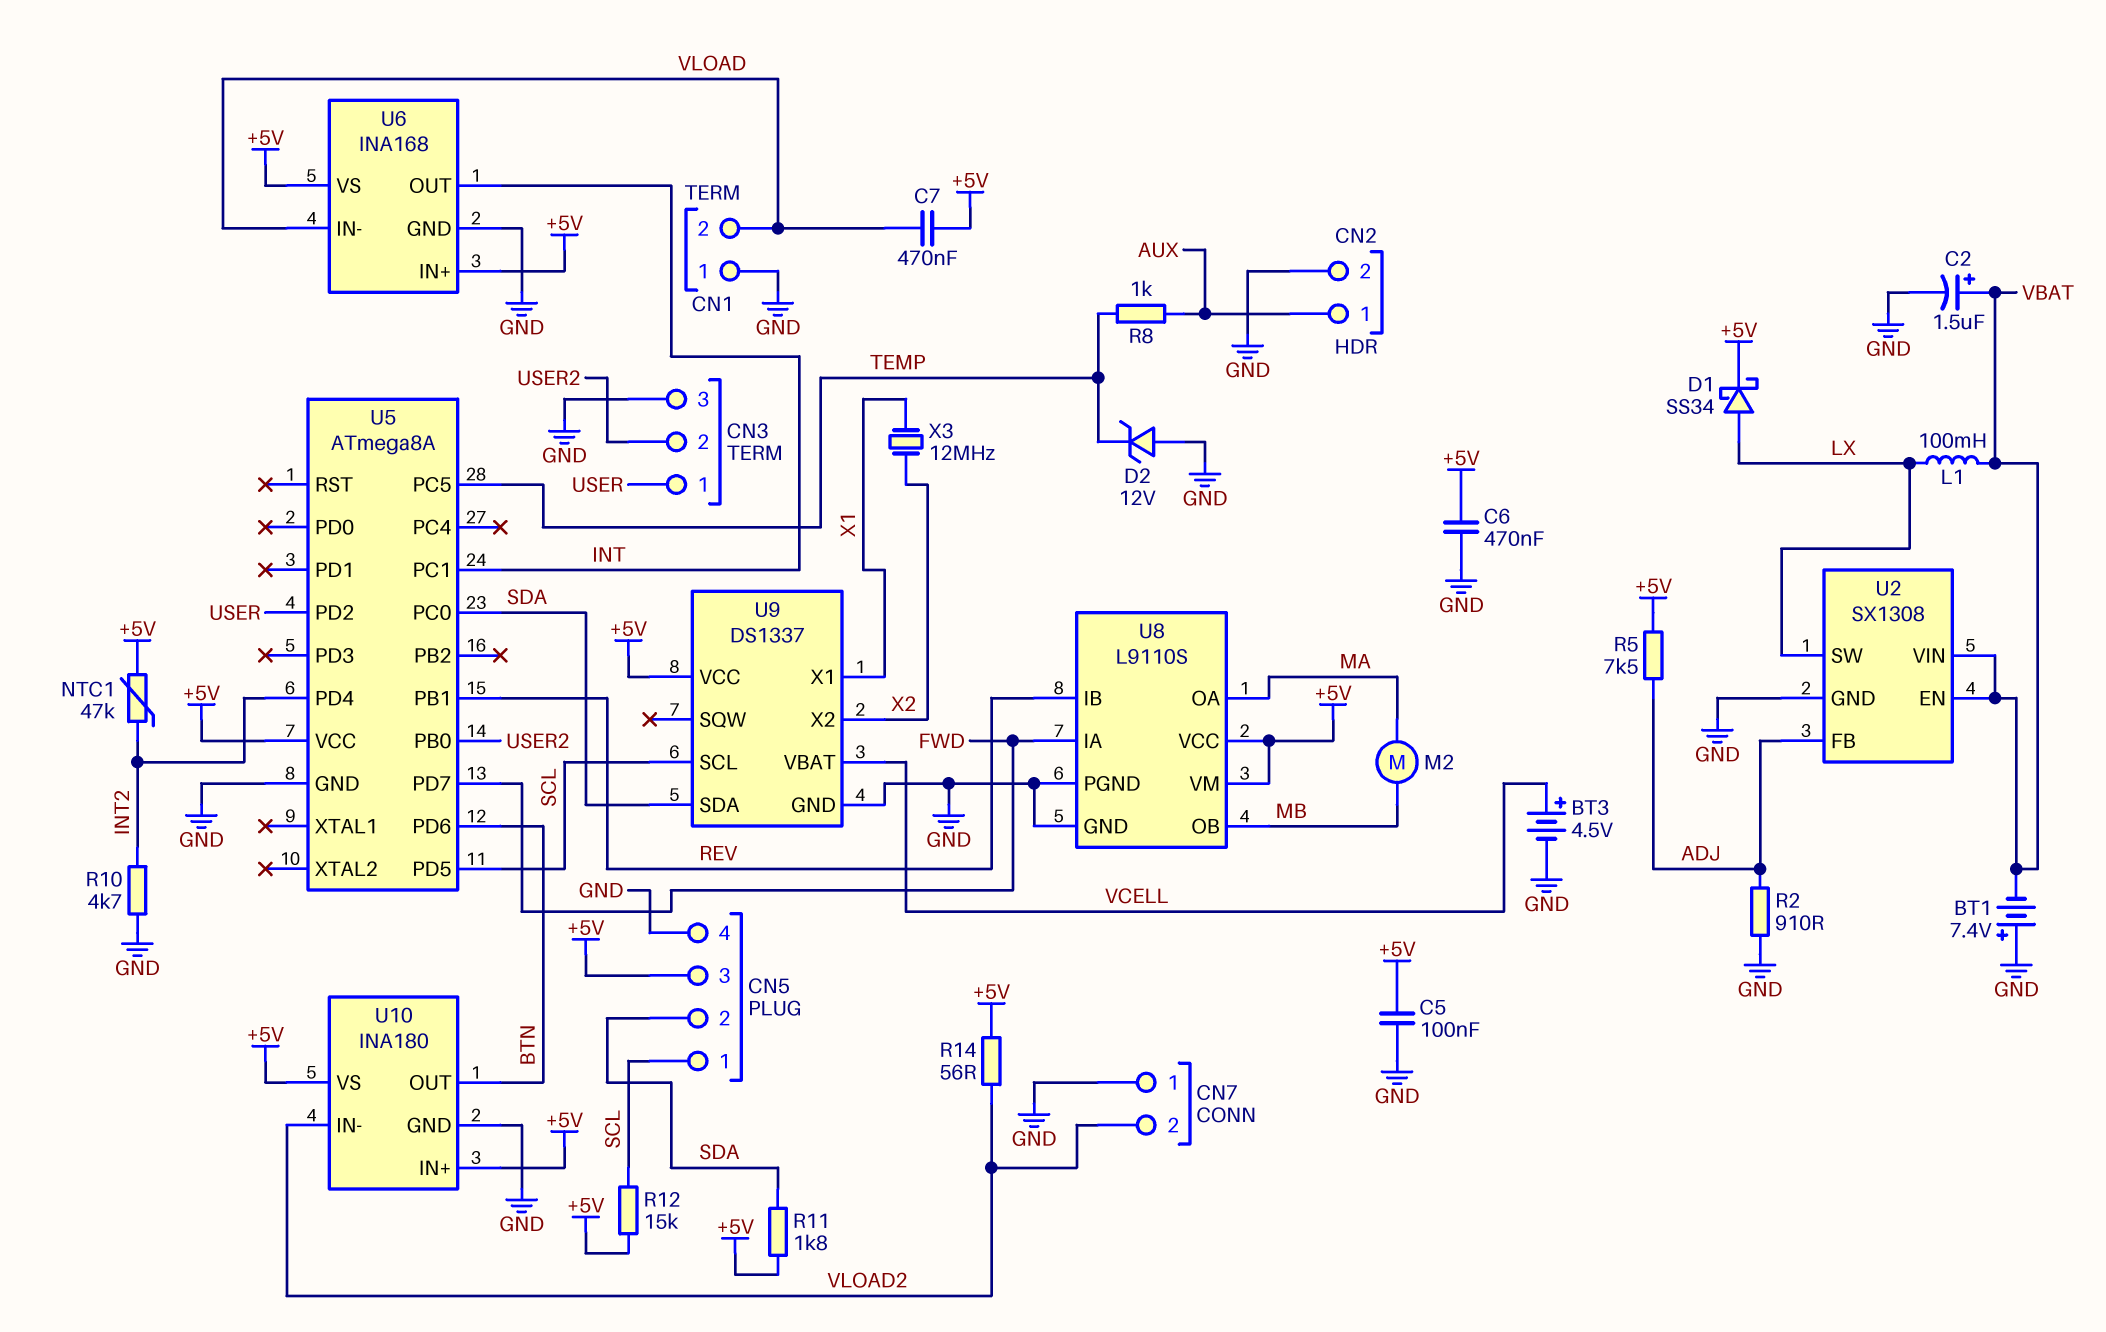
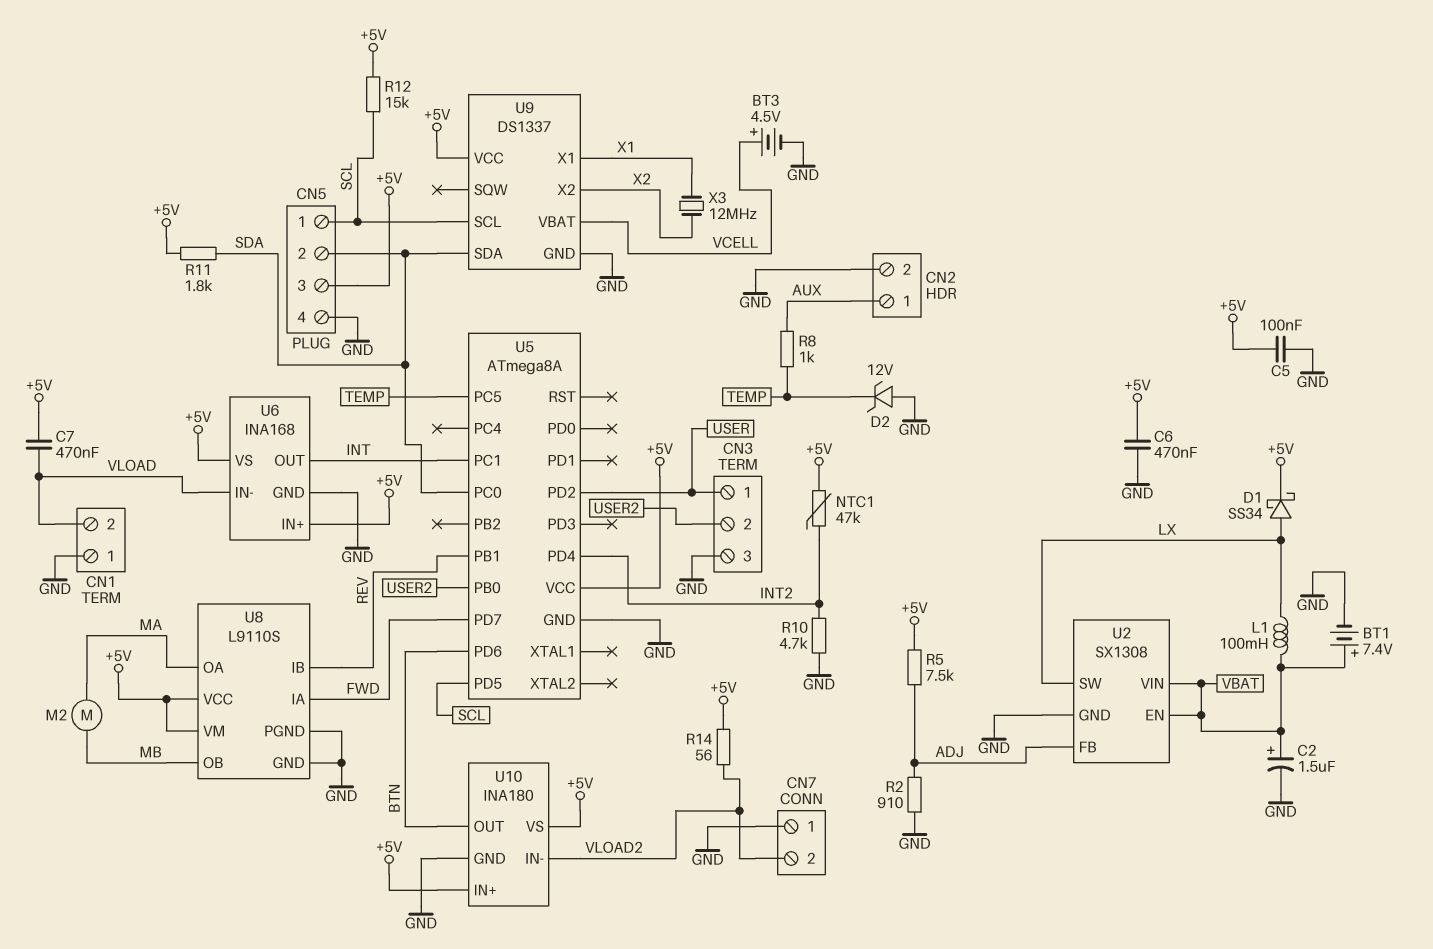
BT1: 7.4V (plus GND, minus VBAT) -> 7.4V (plus VBAT, minus GND)

